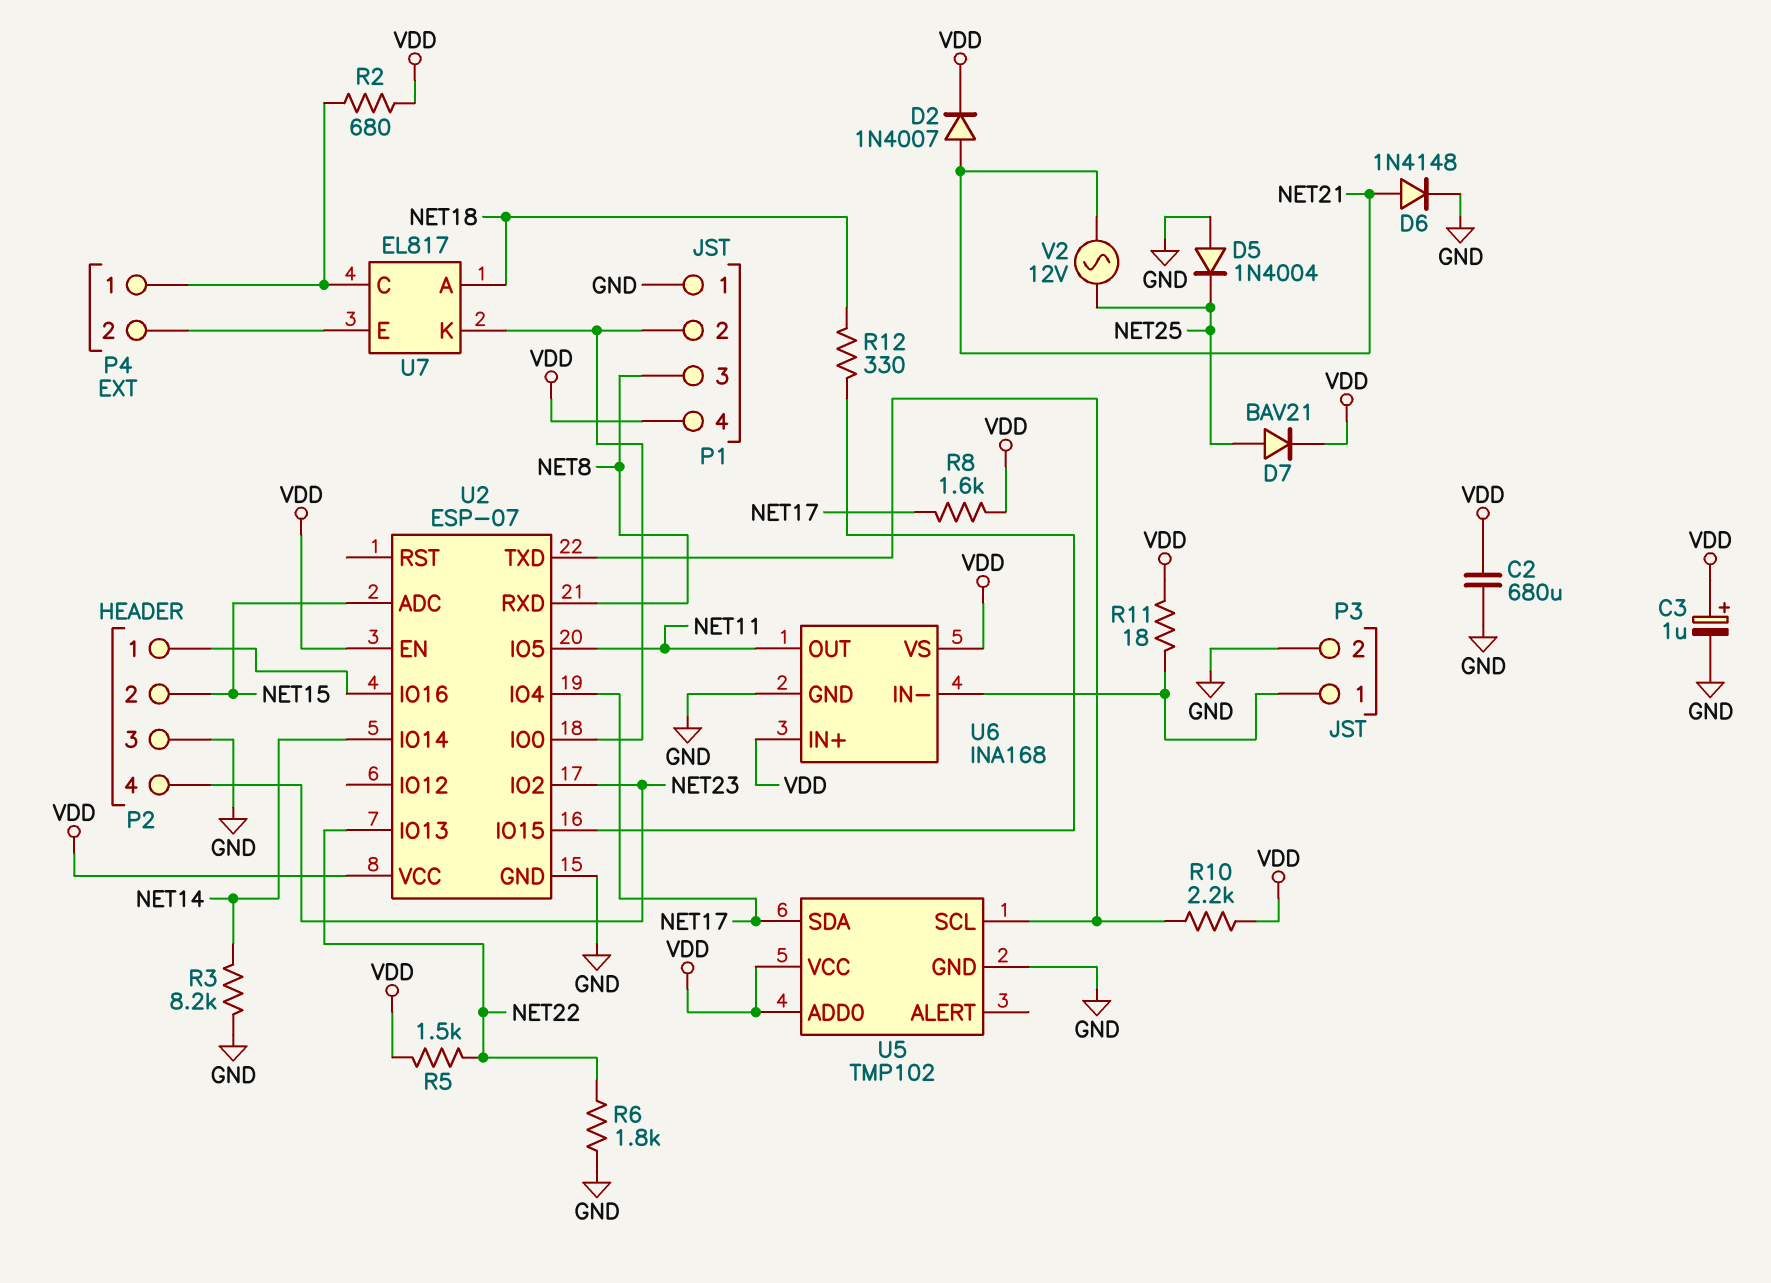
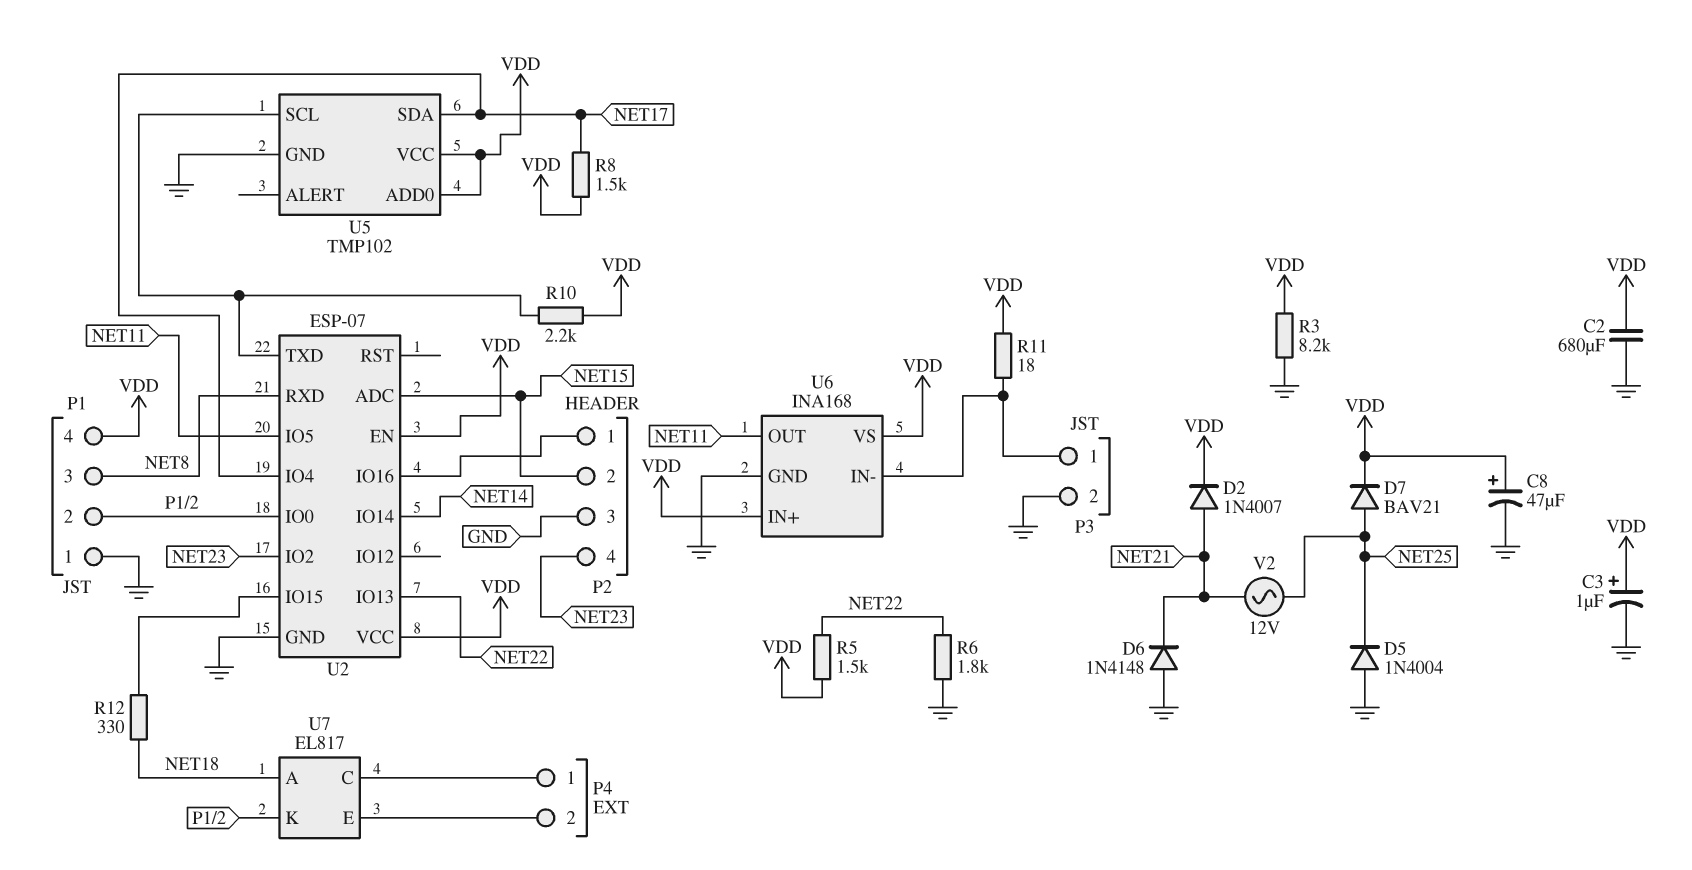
C8: none -> 47uF (plus VDD, minus GND)
D6: diode 1N4148 (A NET21, K GND) -> diode 1N4148 (A GND, K NET21)
R2: 680 (P4/1, VDD) -> none
R3: 8.2k (GND, NET14) -> 8.2k (GND, VDD)
R8: 1.6k (NET17, VDD) -> 1.5k (NET17, VDD)

